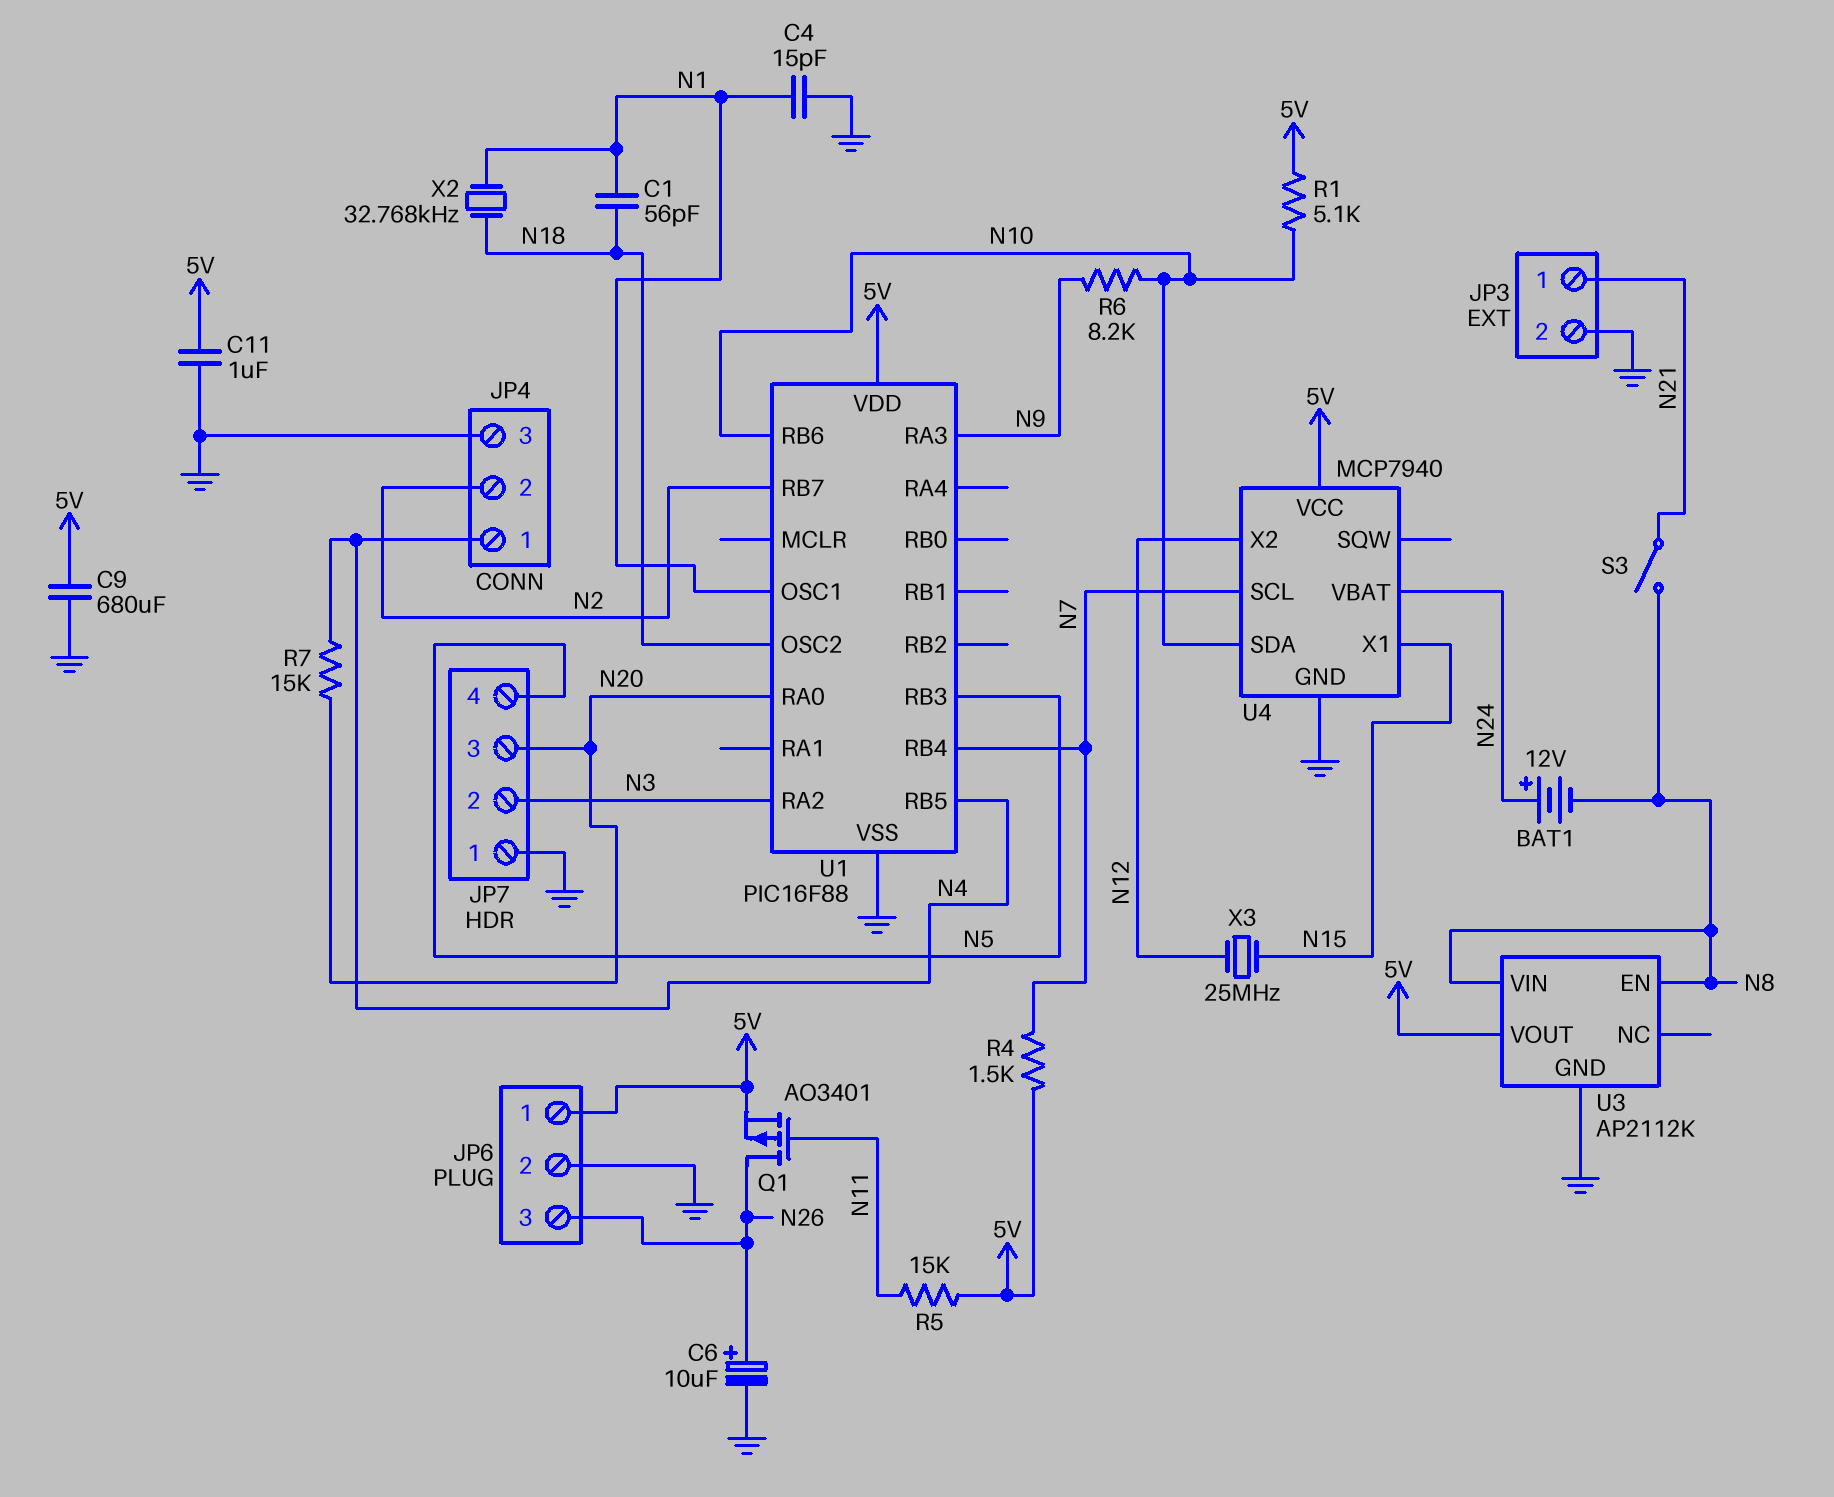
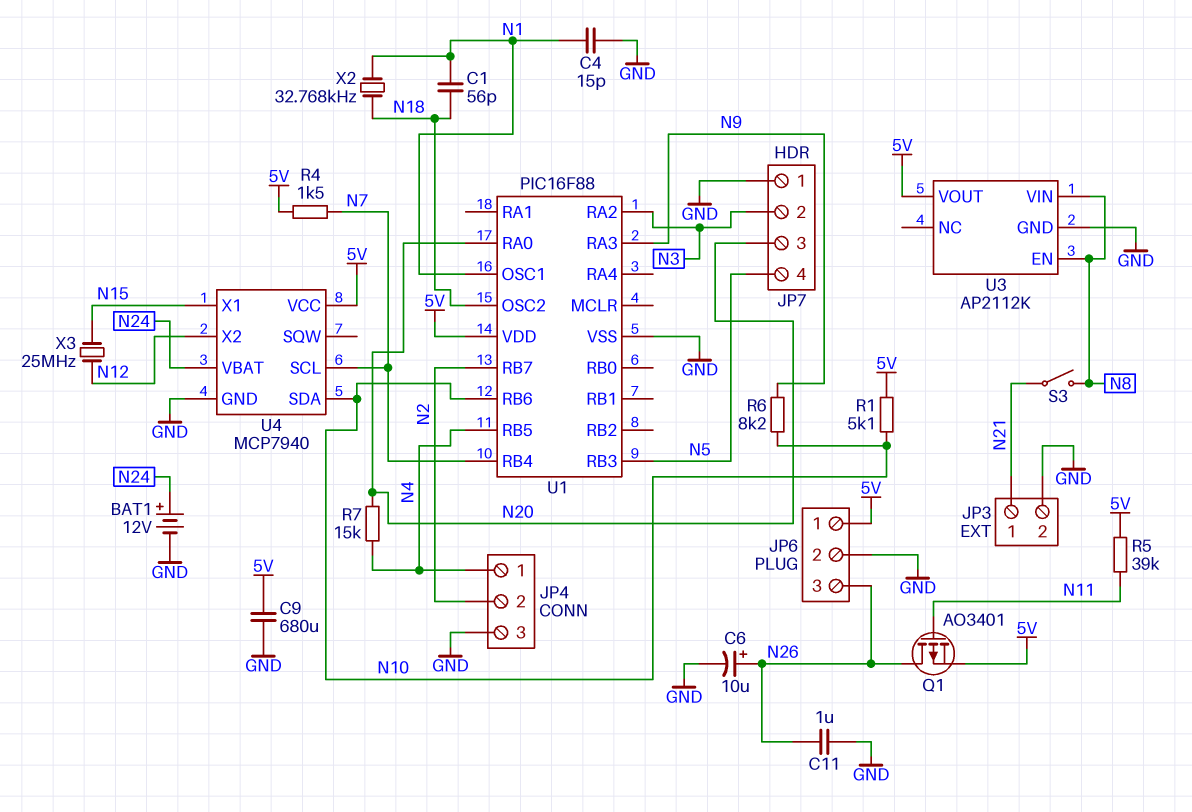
BAT1: 12V (plus N24, minus N8) -> 12V (plus N24, minus GND)
C11: 1uF (5V, GND) -> 1uF (GND, N26)
R5: 15k (5V, N11) -> 39k (5V, N11)

